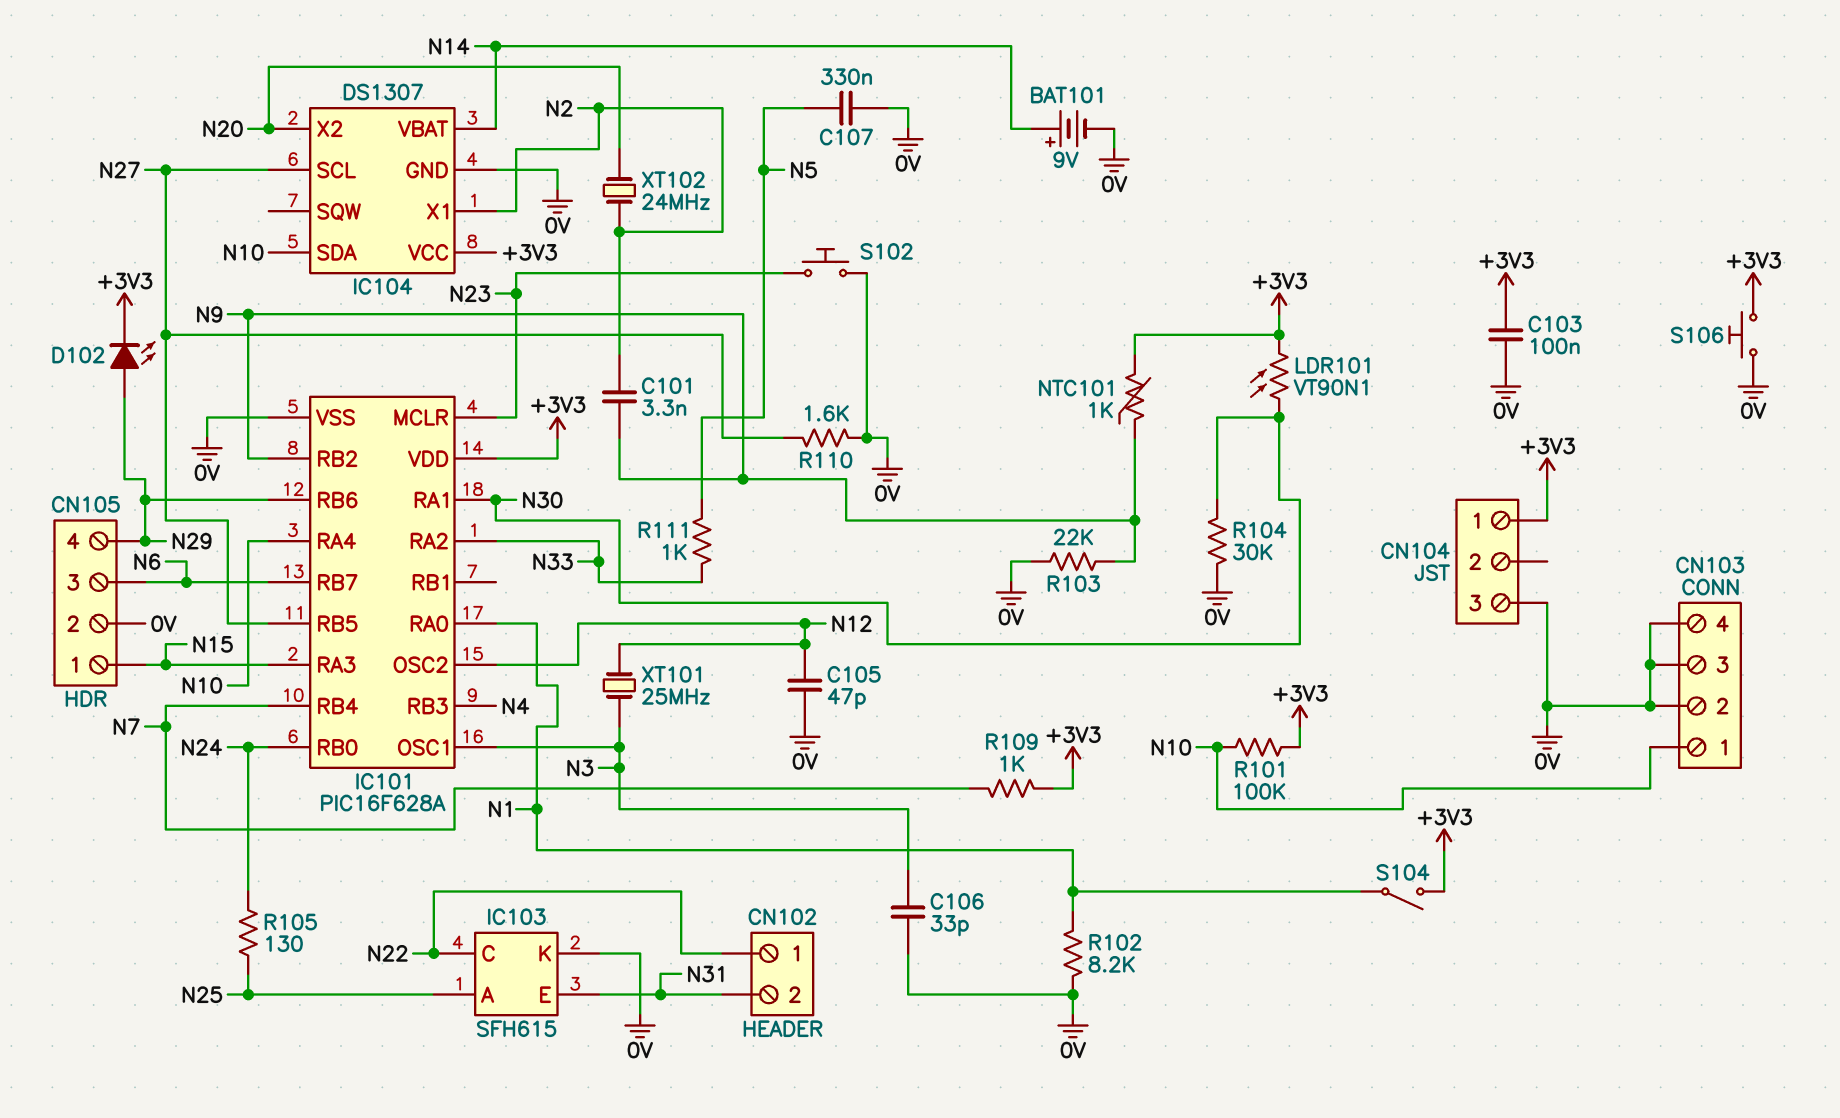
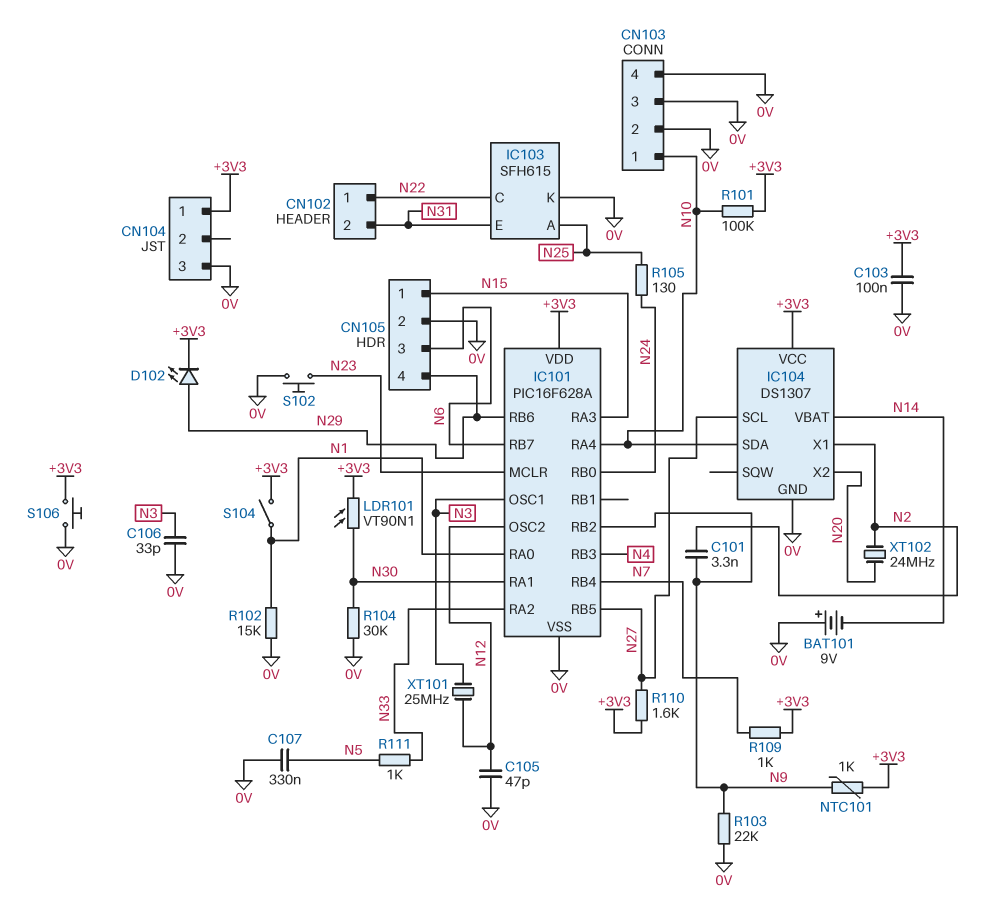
BAT101: 9V (plus N14, minus 0V) -> 9V (plus 0V, minus N14)
R102: 8.2k (0V, N1) -> 15k (0V, N1)
R110: 1.6k (0V, N27) -> 1.6k (+3V3, N27)

